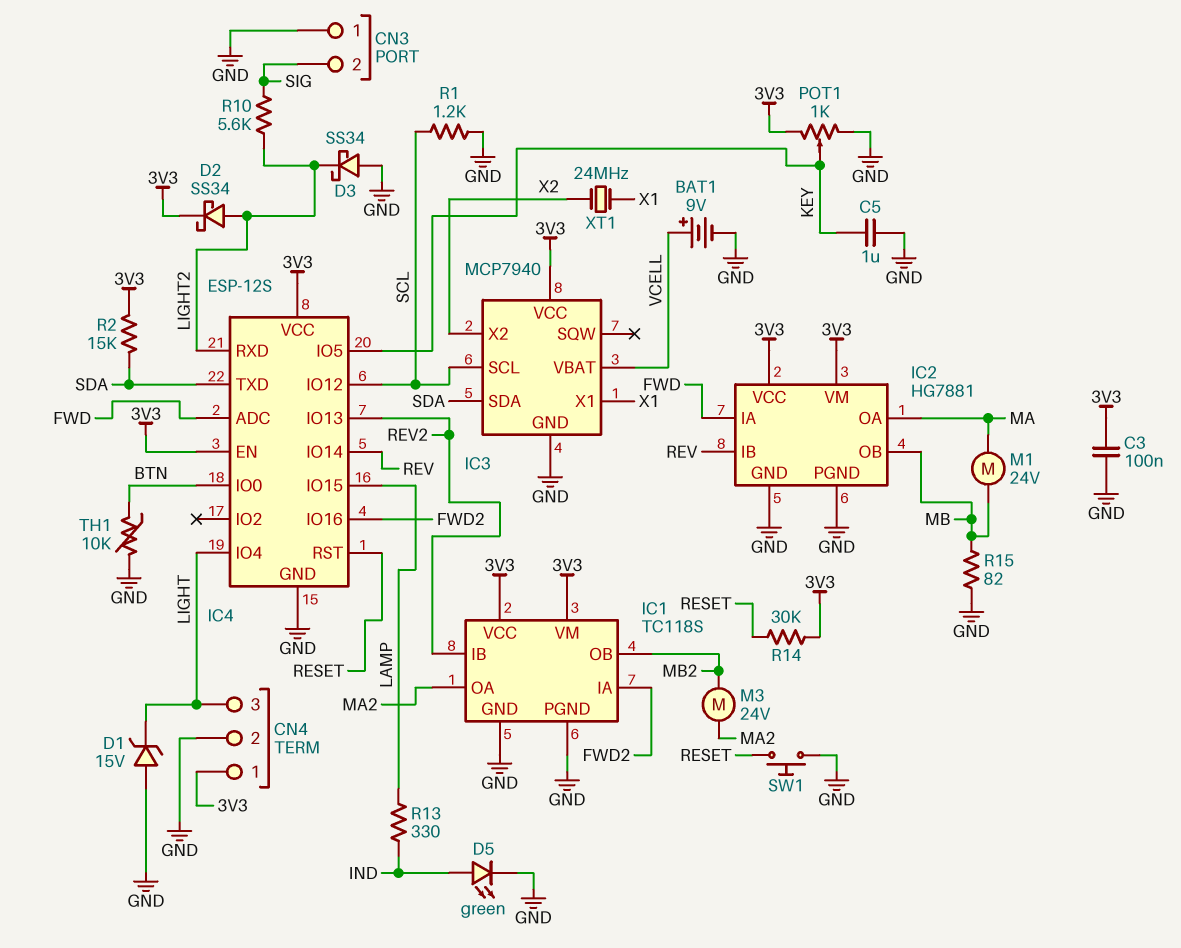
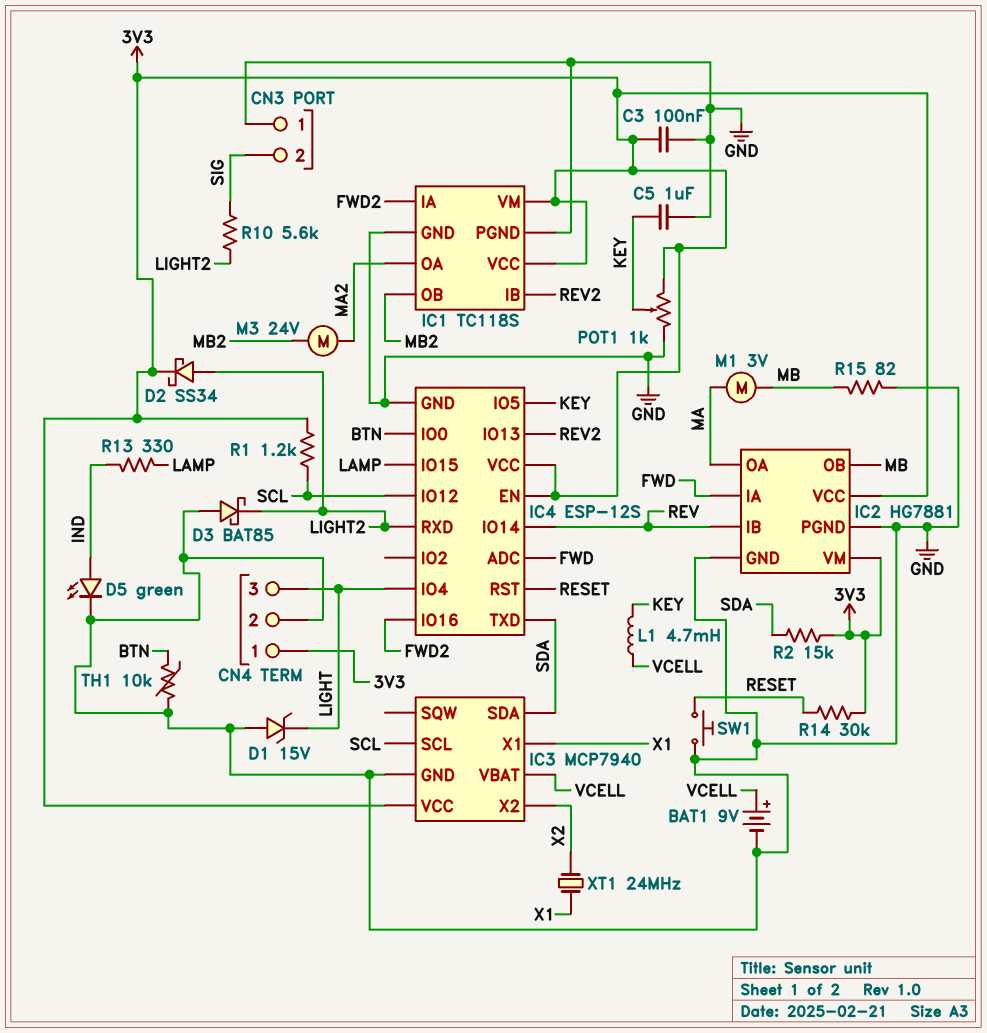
D3: schottky SS34 (A GND, K LIGHT2) -> schottky BAT85 (A GND, K LIGHT2)
L1: none -> 4.7mH (KEY, VCELL)
M1: motor 24V (MA, MB) -> motor 3V (MA, MB)
R1: 1.2k (GND, SCL) -> 1.2k (3V3, SCL)

